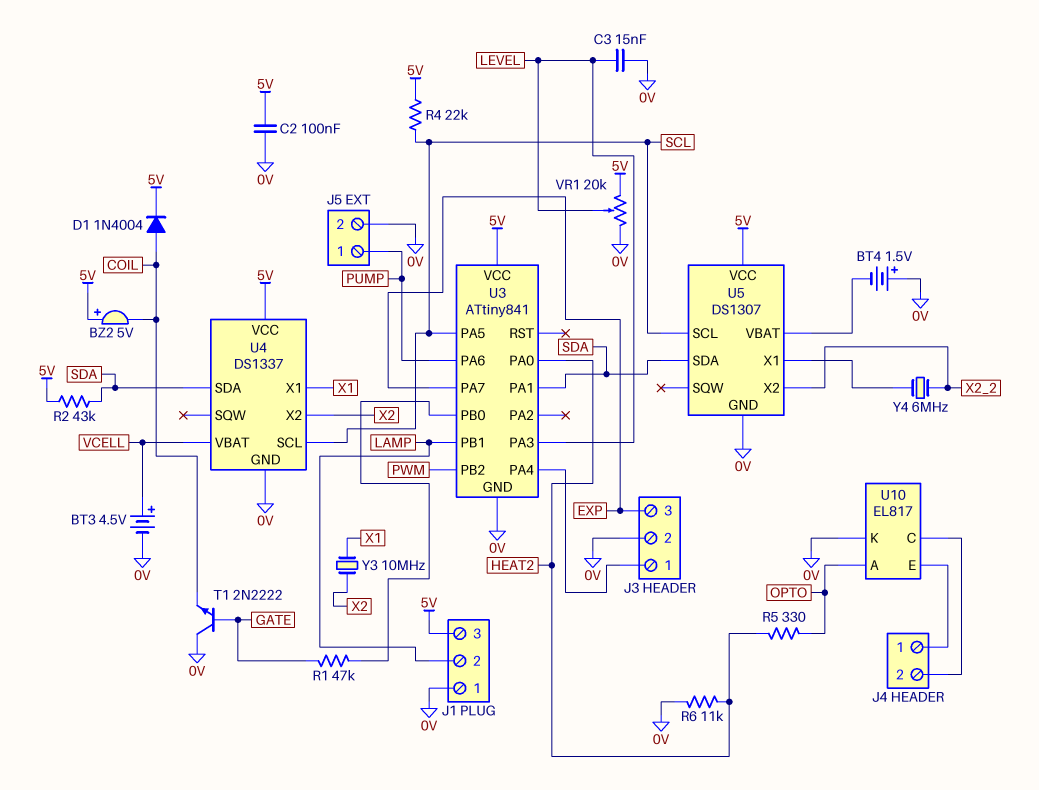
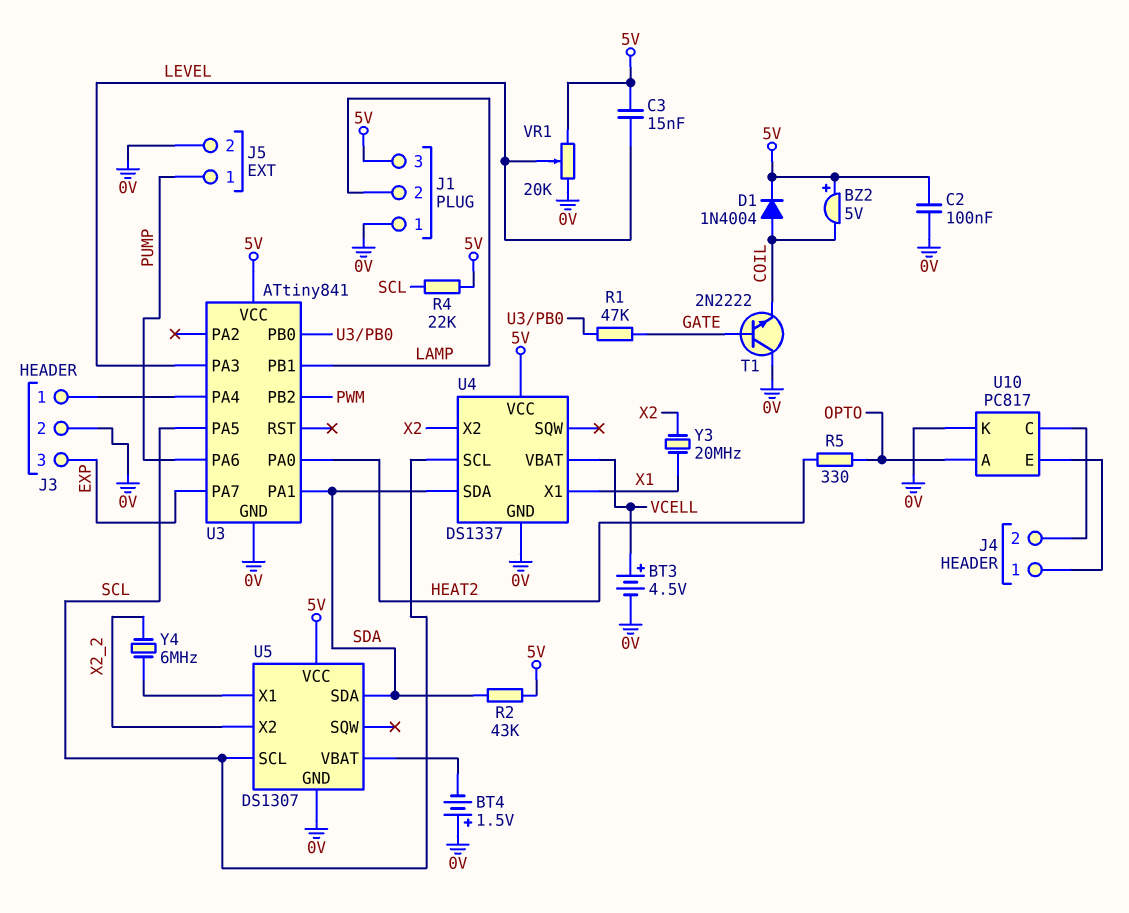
C3: 15nF (0V, LEVEL) -> 15nF (5V, LEVEL)
R6: 11k (0V, HEAT2) -> none
U10: EL817 -> PC817
Y3: 10MHz (X1, X2) -> 20MHz (X1, X2)

